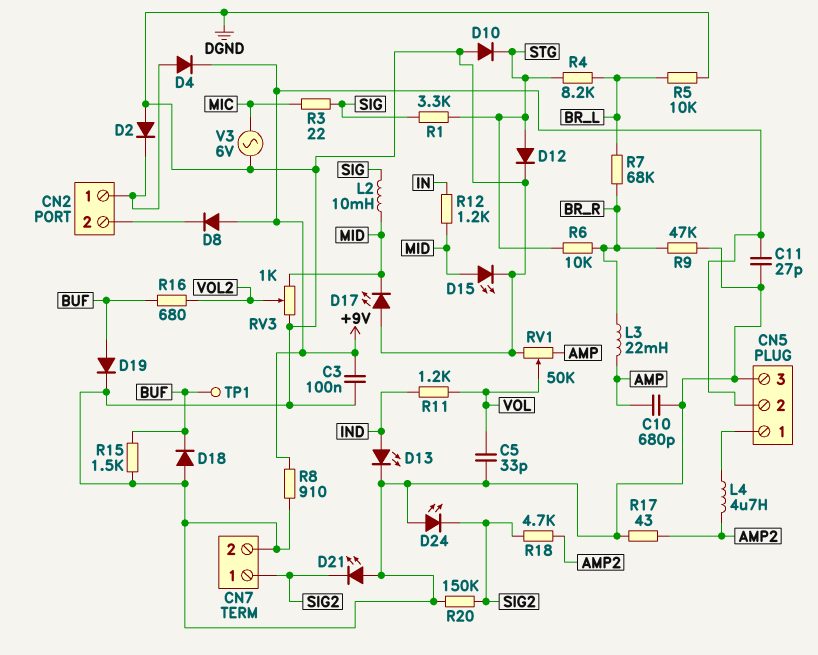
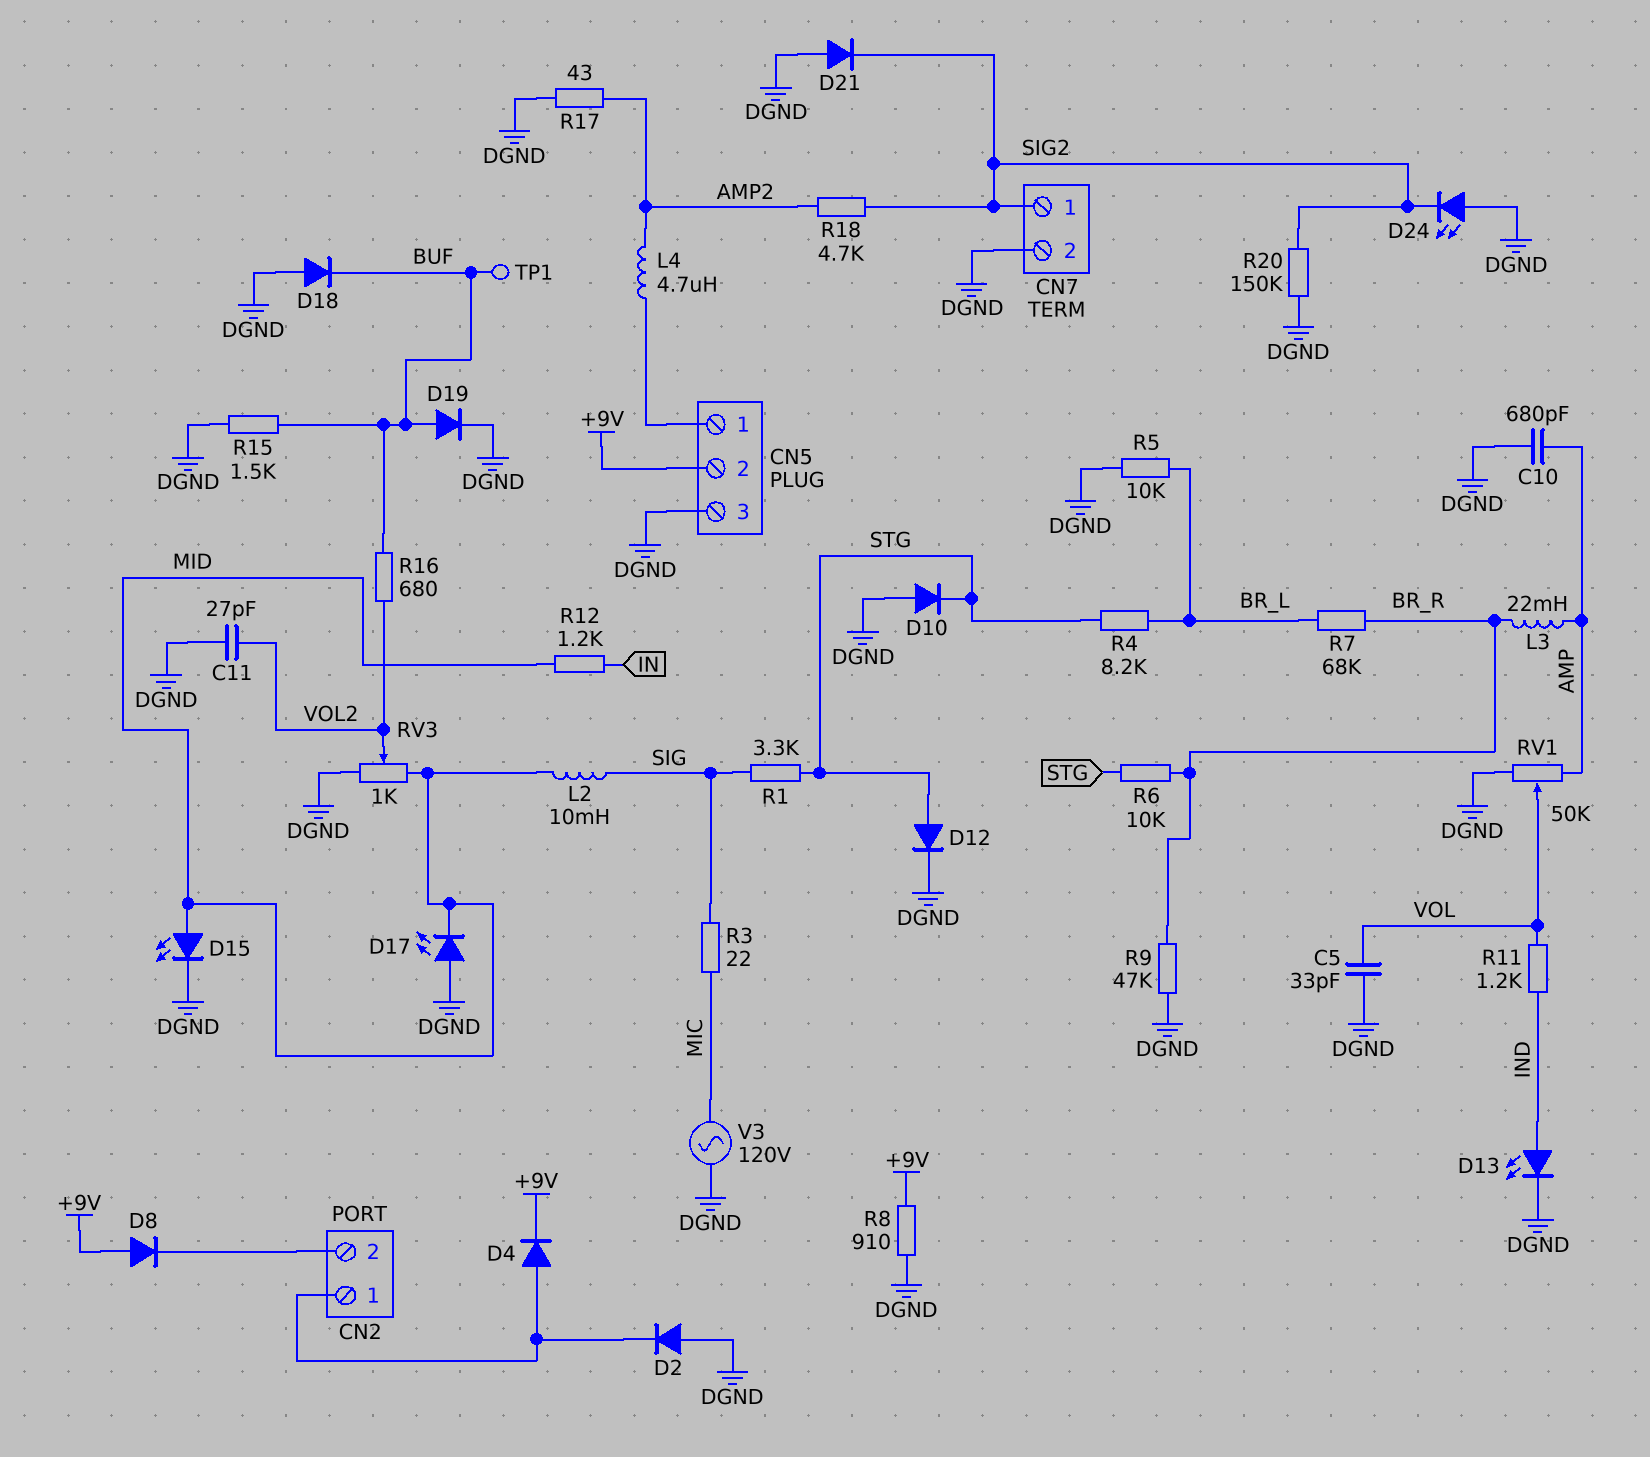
C3: 100nF (+9V, DGND) -> none
C11: 27pF (+9V, DGND) -> 27pF (DGND, VOL2)
D21: LED (A DGND, K SIG2) -> diode (A DGND, K SIG2)
V3: AC 6V (DGND, MIC) -> AC 120V (DGND, MIC)

